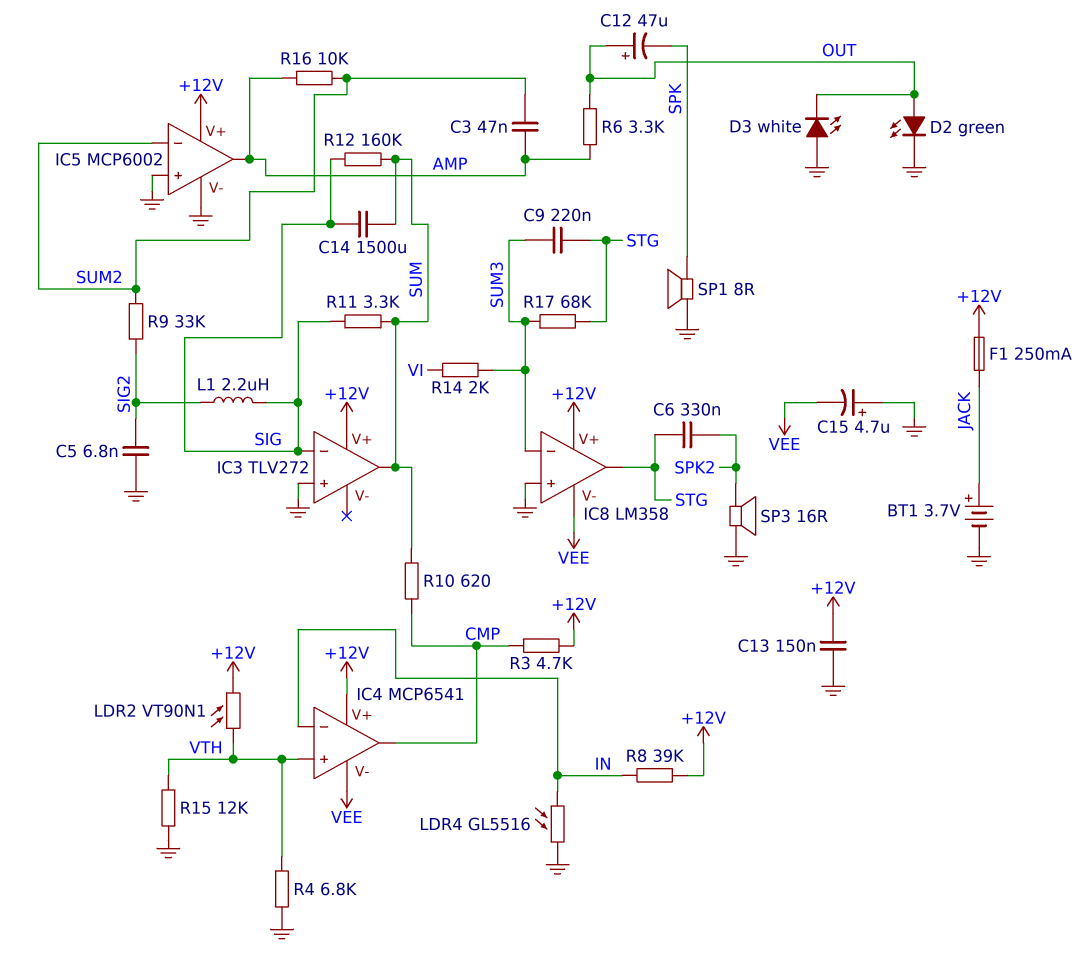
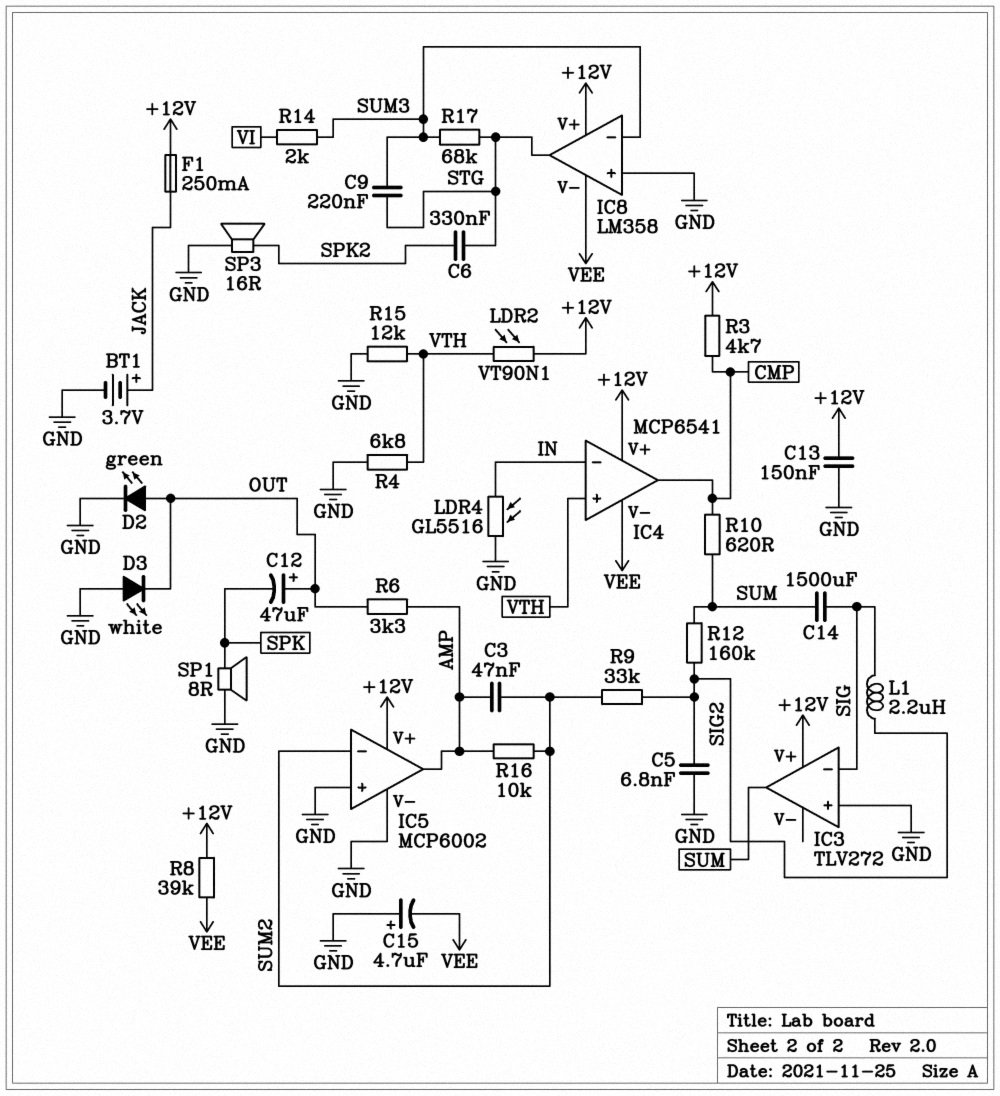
R8: 39k (+12V, IN) -> 39k (+12V, VEE)
R11: 3.3k (SIG, SUM) -> none
R12: 160k (SIG, SUM) -> 160k (SIG2, SUM)

